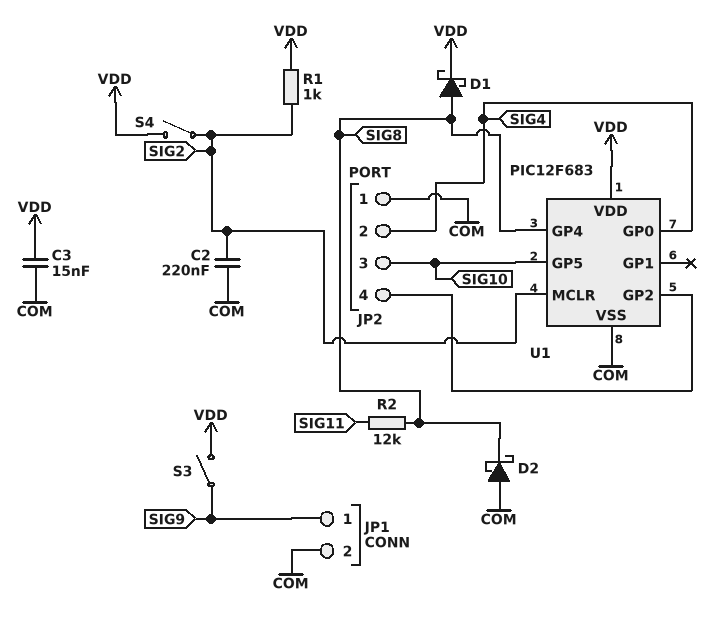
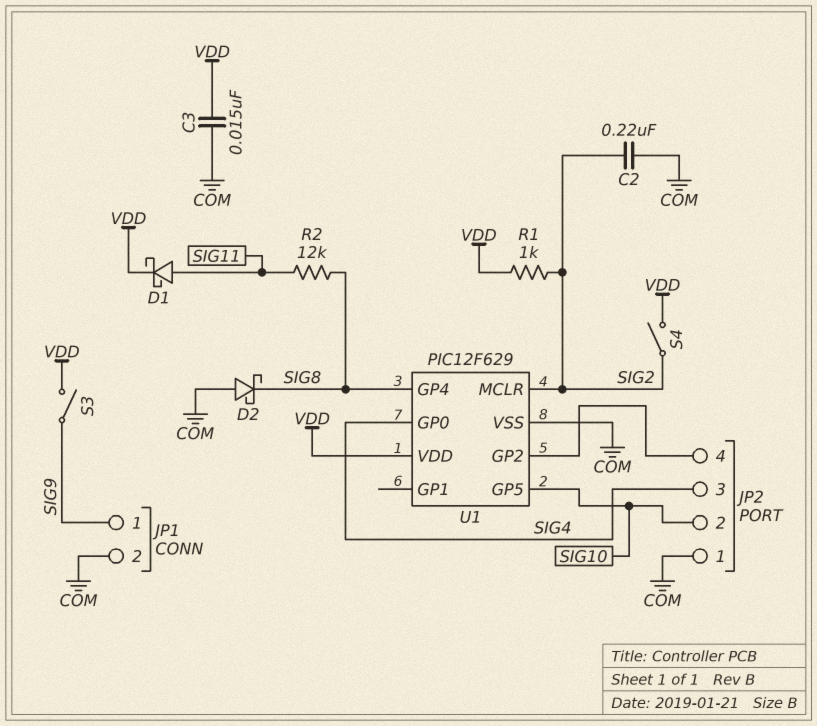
D1: schottky (A SIG8, K VDD) -> schottky (A SIG11, K VDD)
JP2 pin 2: SIG4 -> SIG10
JP2 pin 3: SIG10 -> SIG4
U1: PIC12F683 -> PIC12F629

